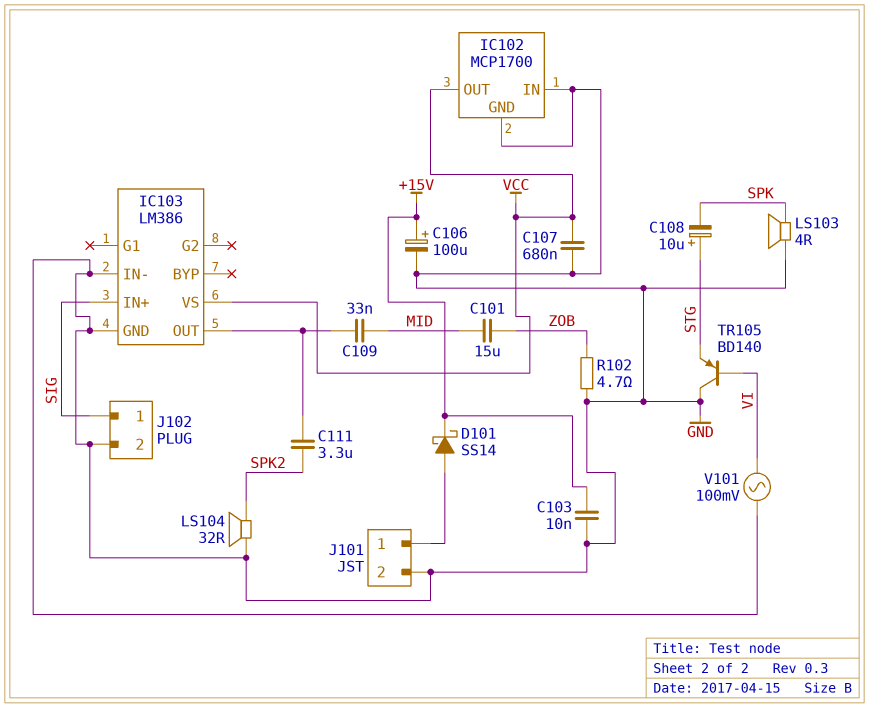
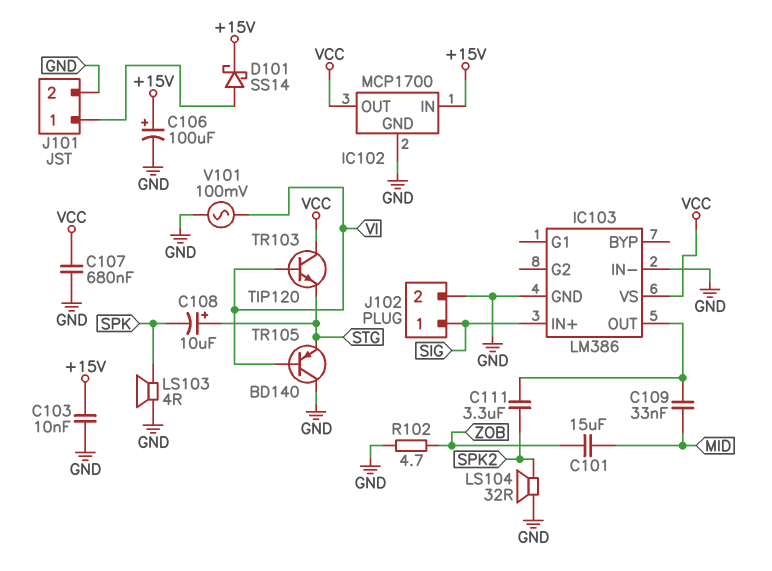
IC102 pin IN: GND -> +15V
TR103: none -> NPN TIP120 (B VI, C VCC, E STG)

